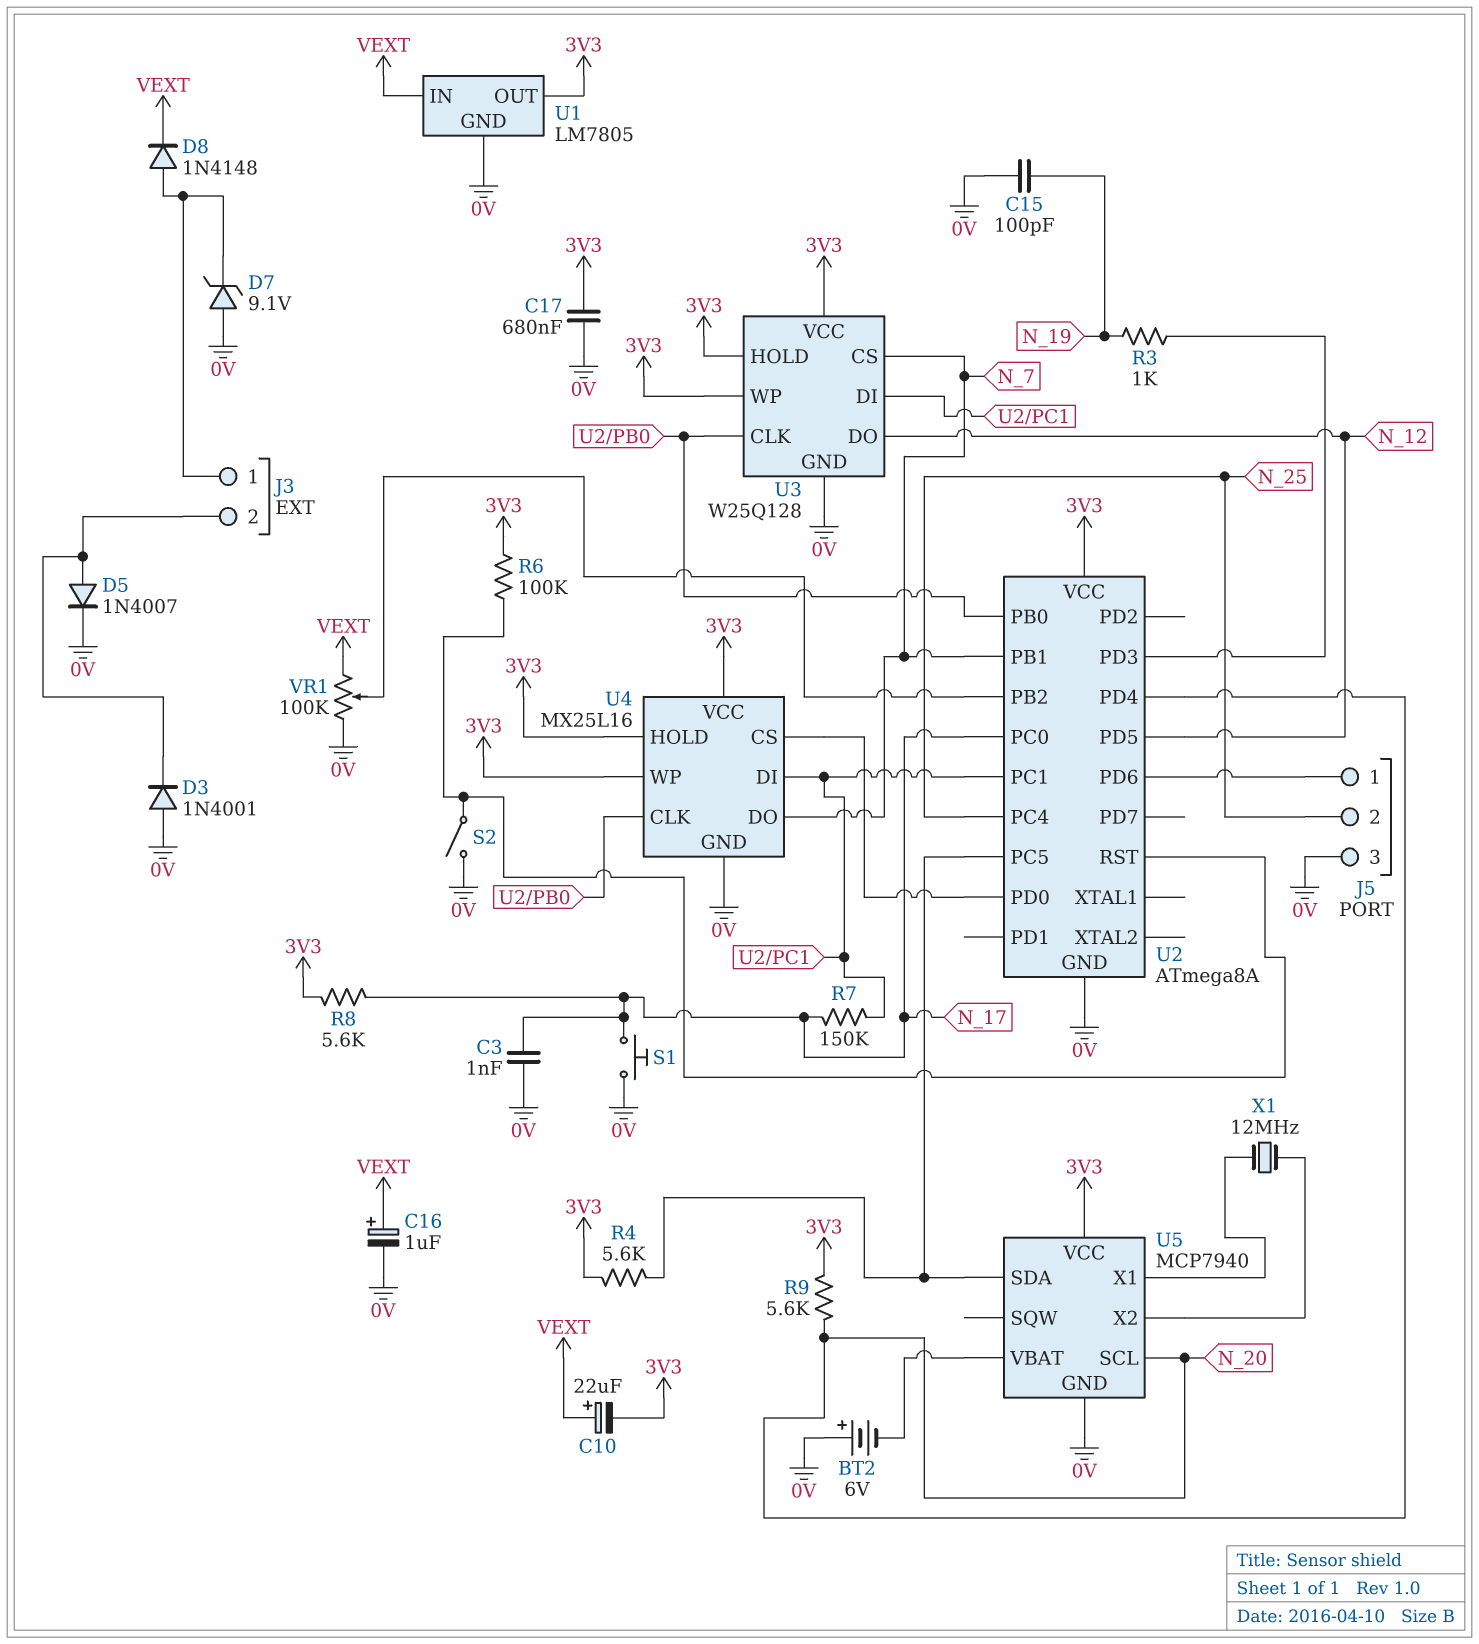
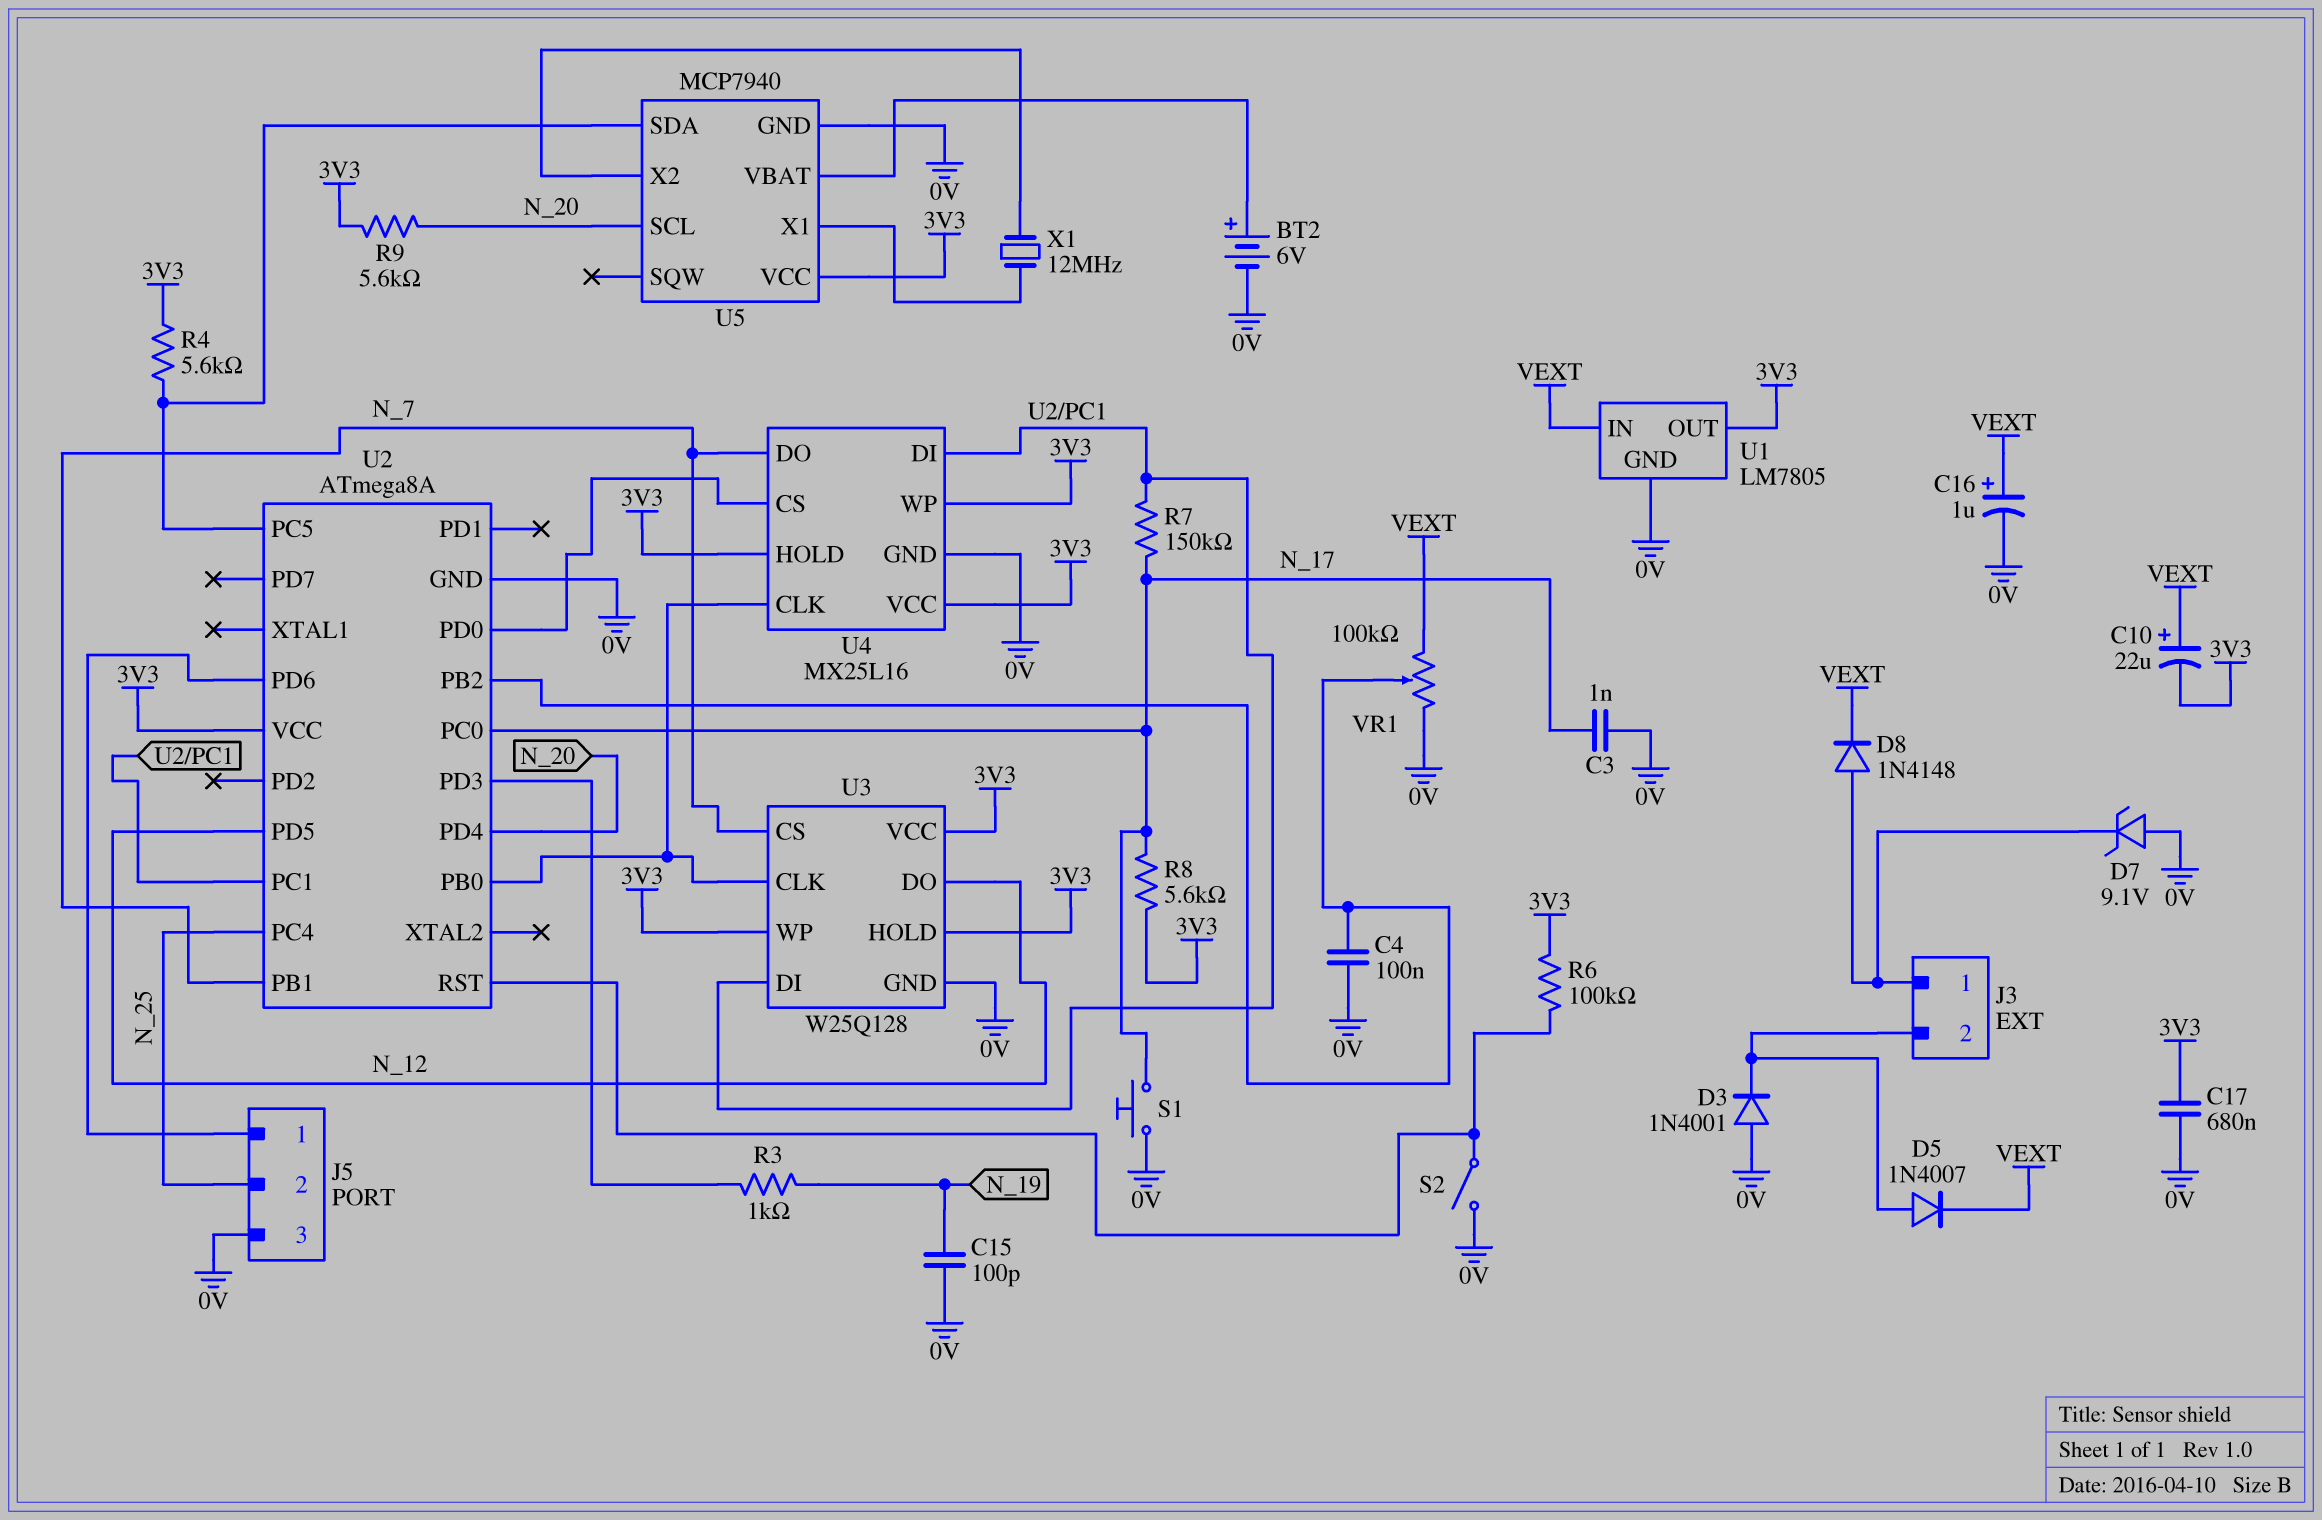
BT2: 6V (plus 0V, minus U5/VBAT) -> 6V (plus U5/VBAT, minus 0V)
C4: none -> 100nF (0V, U2/PB2)
D5: diode 1N4007 (A J3/2, K 0V) -> diode 1N4007 (A J3/2, K VEXT)

